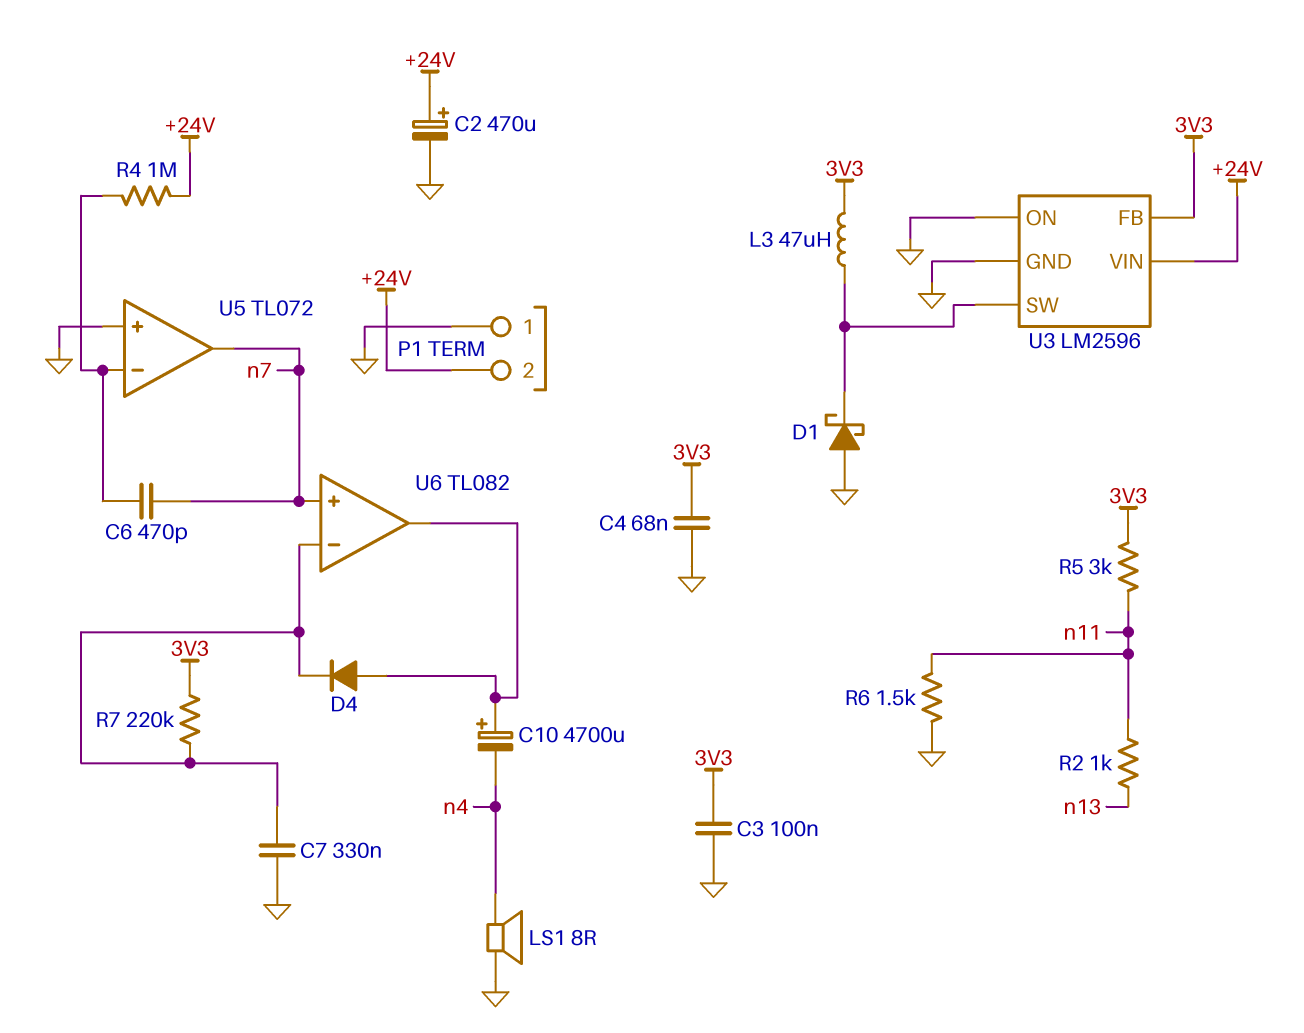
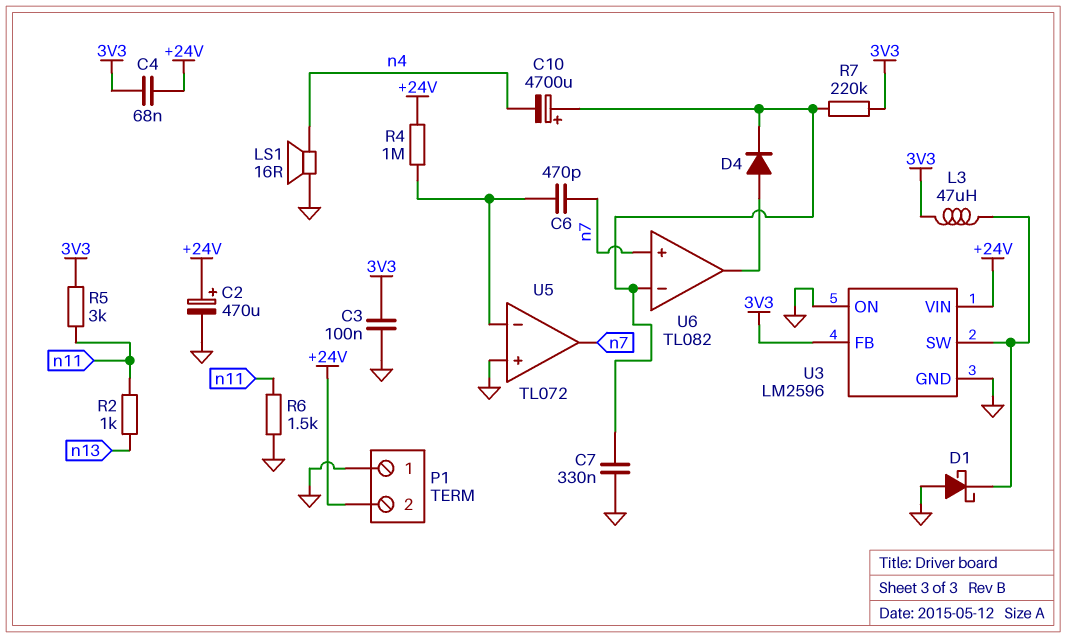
C4: 68nF (3V3, GND) -> 68nF (+24V, 3V3)
C10: 4700uF (plus U6/out, minus n4) -> 4700uF (plus U6/in-, minus n4)
LS1: speaker 8R (GND, n4) -> speaker 16R (GND, n4)

